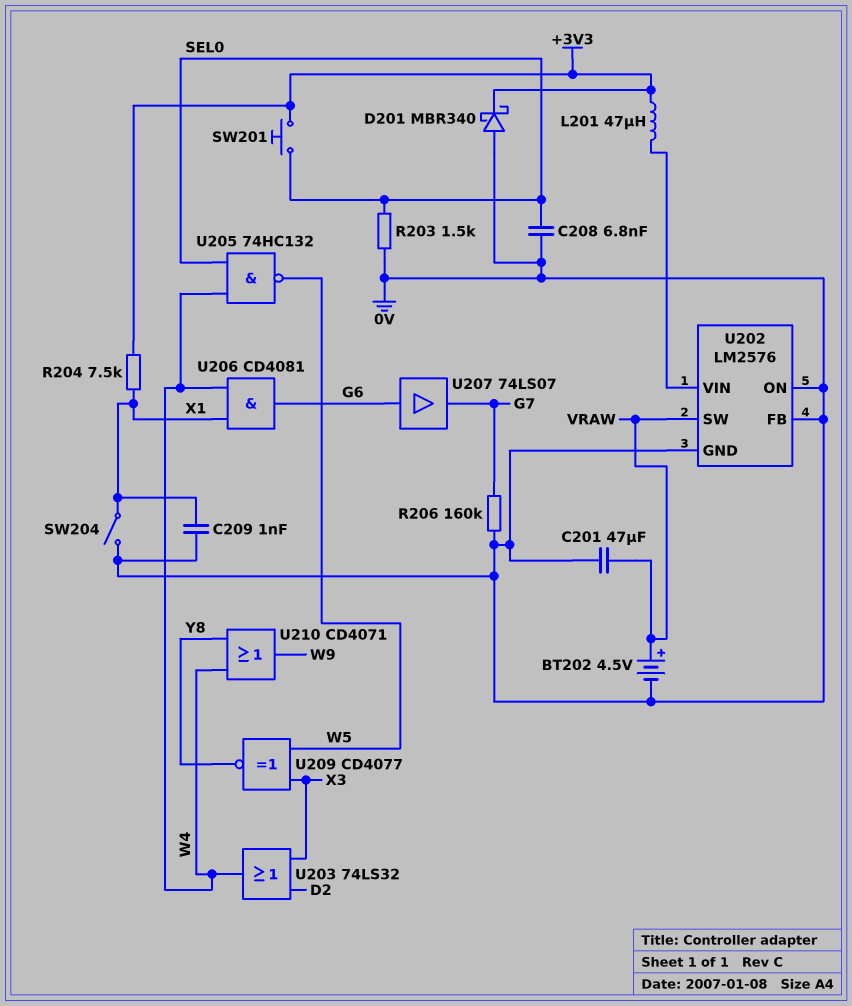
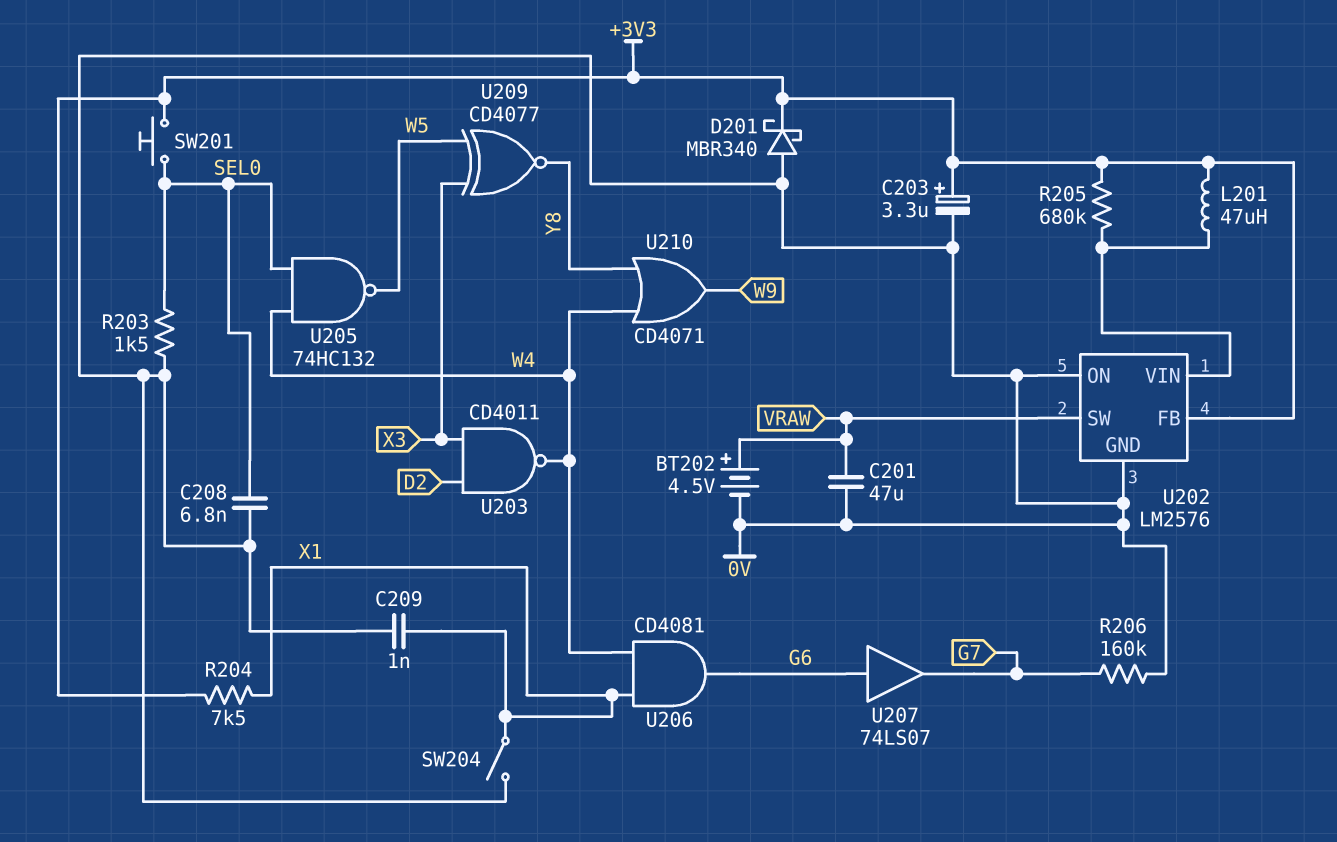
C203: none -> 3.3uF (plus +3V3, minus 0V)
R205: none -> 680k (+3V3, U202/VIN)
U202 pin FB: 0V -> +3V3
U203: OR 74LS32 (in D2, in X3, out W4) -> NAND CD4011 (in D2, in X3, out W4)

